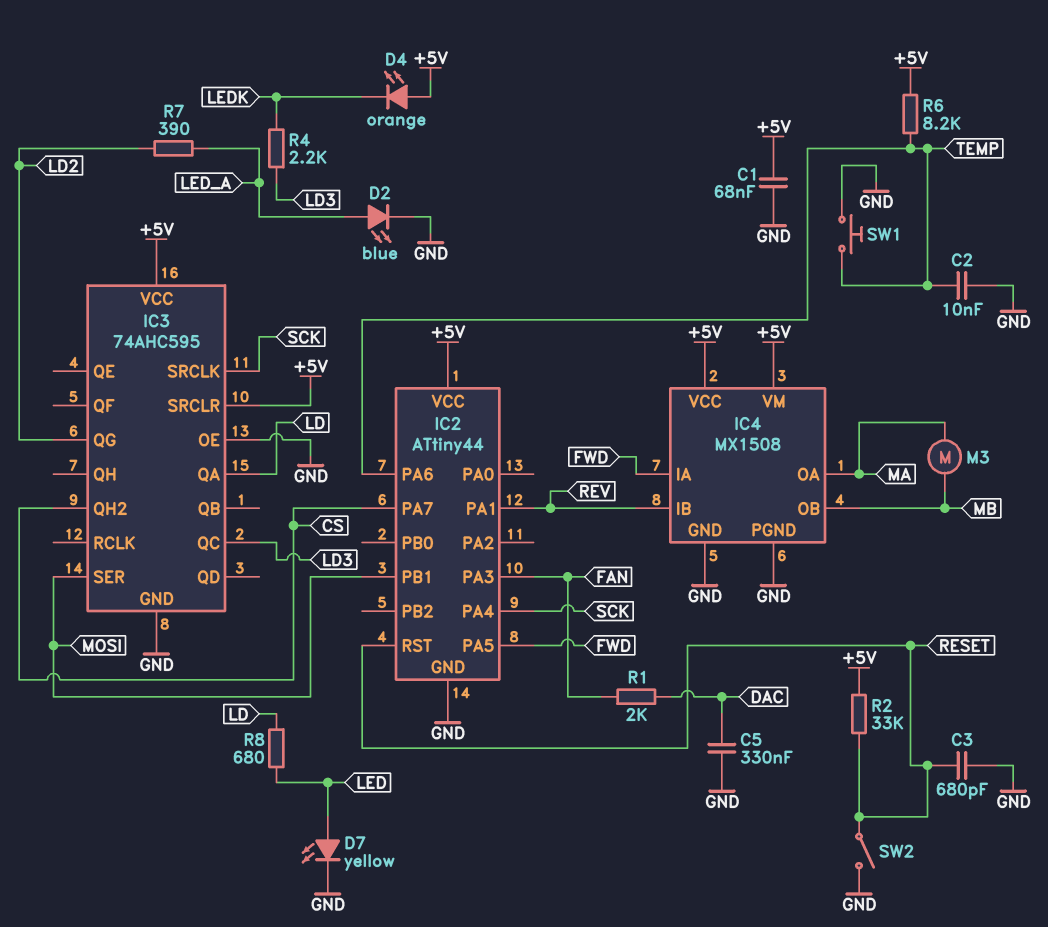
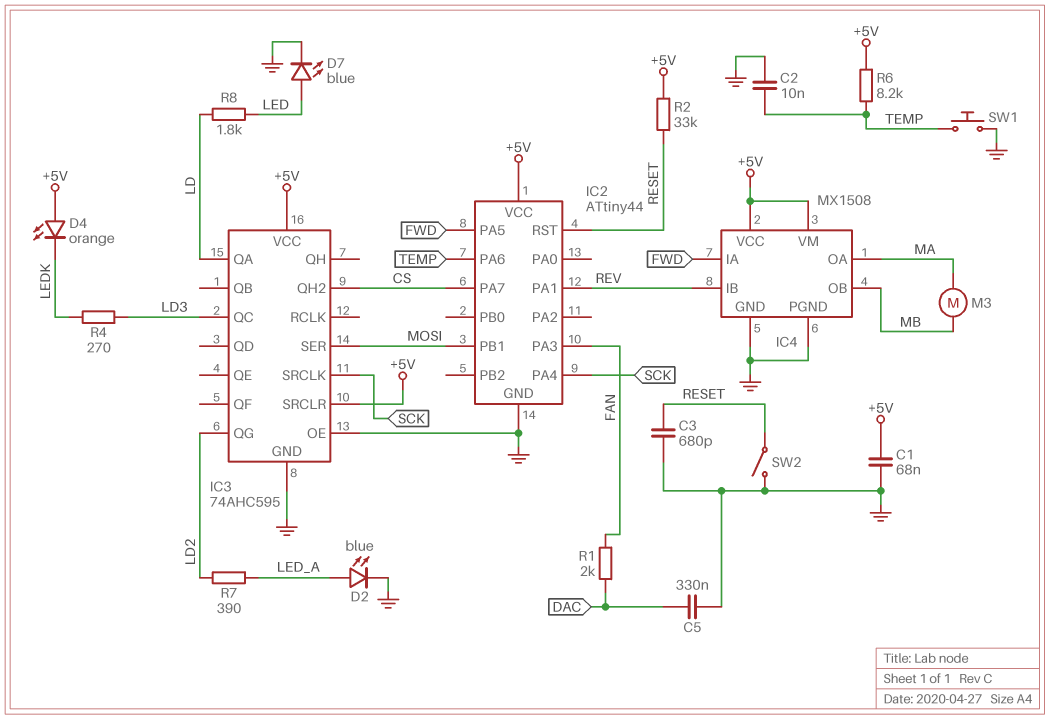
D7: LED yellow (A LED, K GND) -> LED blue (A LED, K GND)
R4: 2.2k (LD3, LEDK) -> 270 (LD3, LEDK)
R8: 680 (LD, LED) -> 1.8k (LD, LED)

